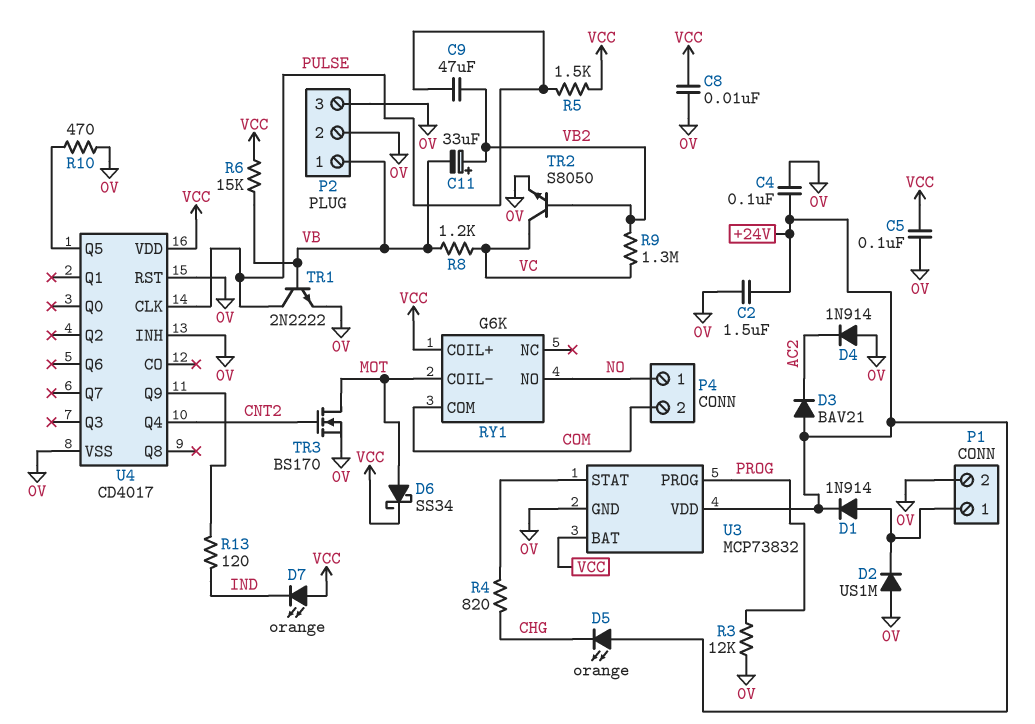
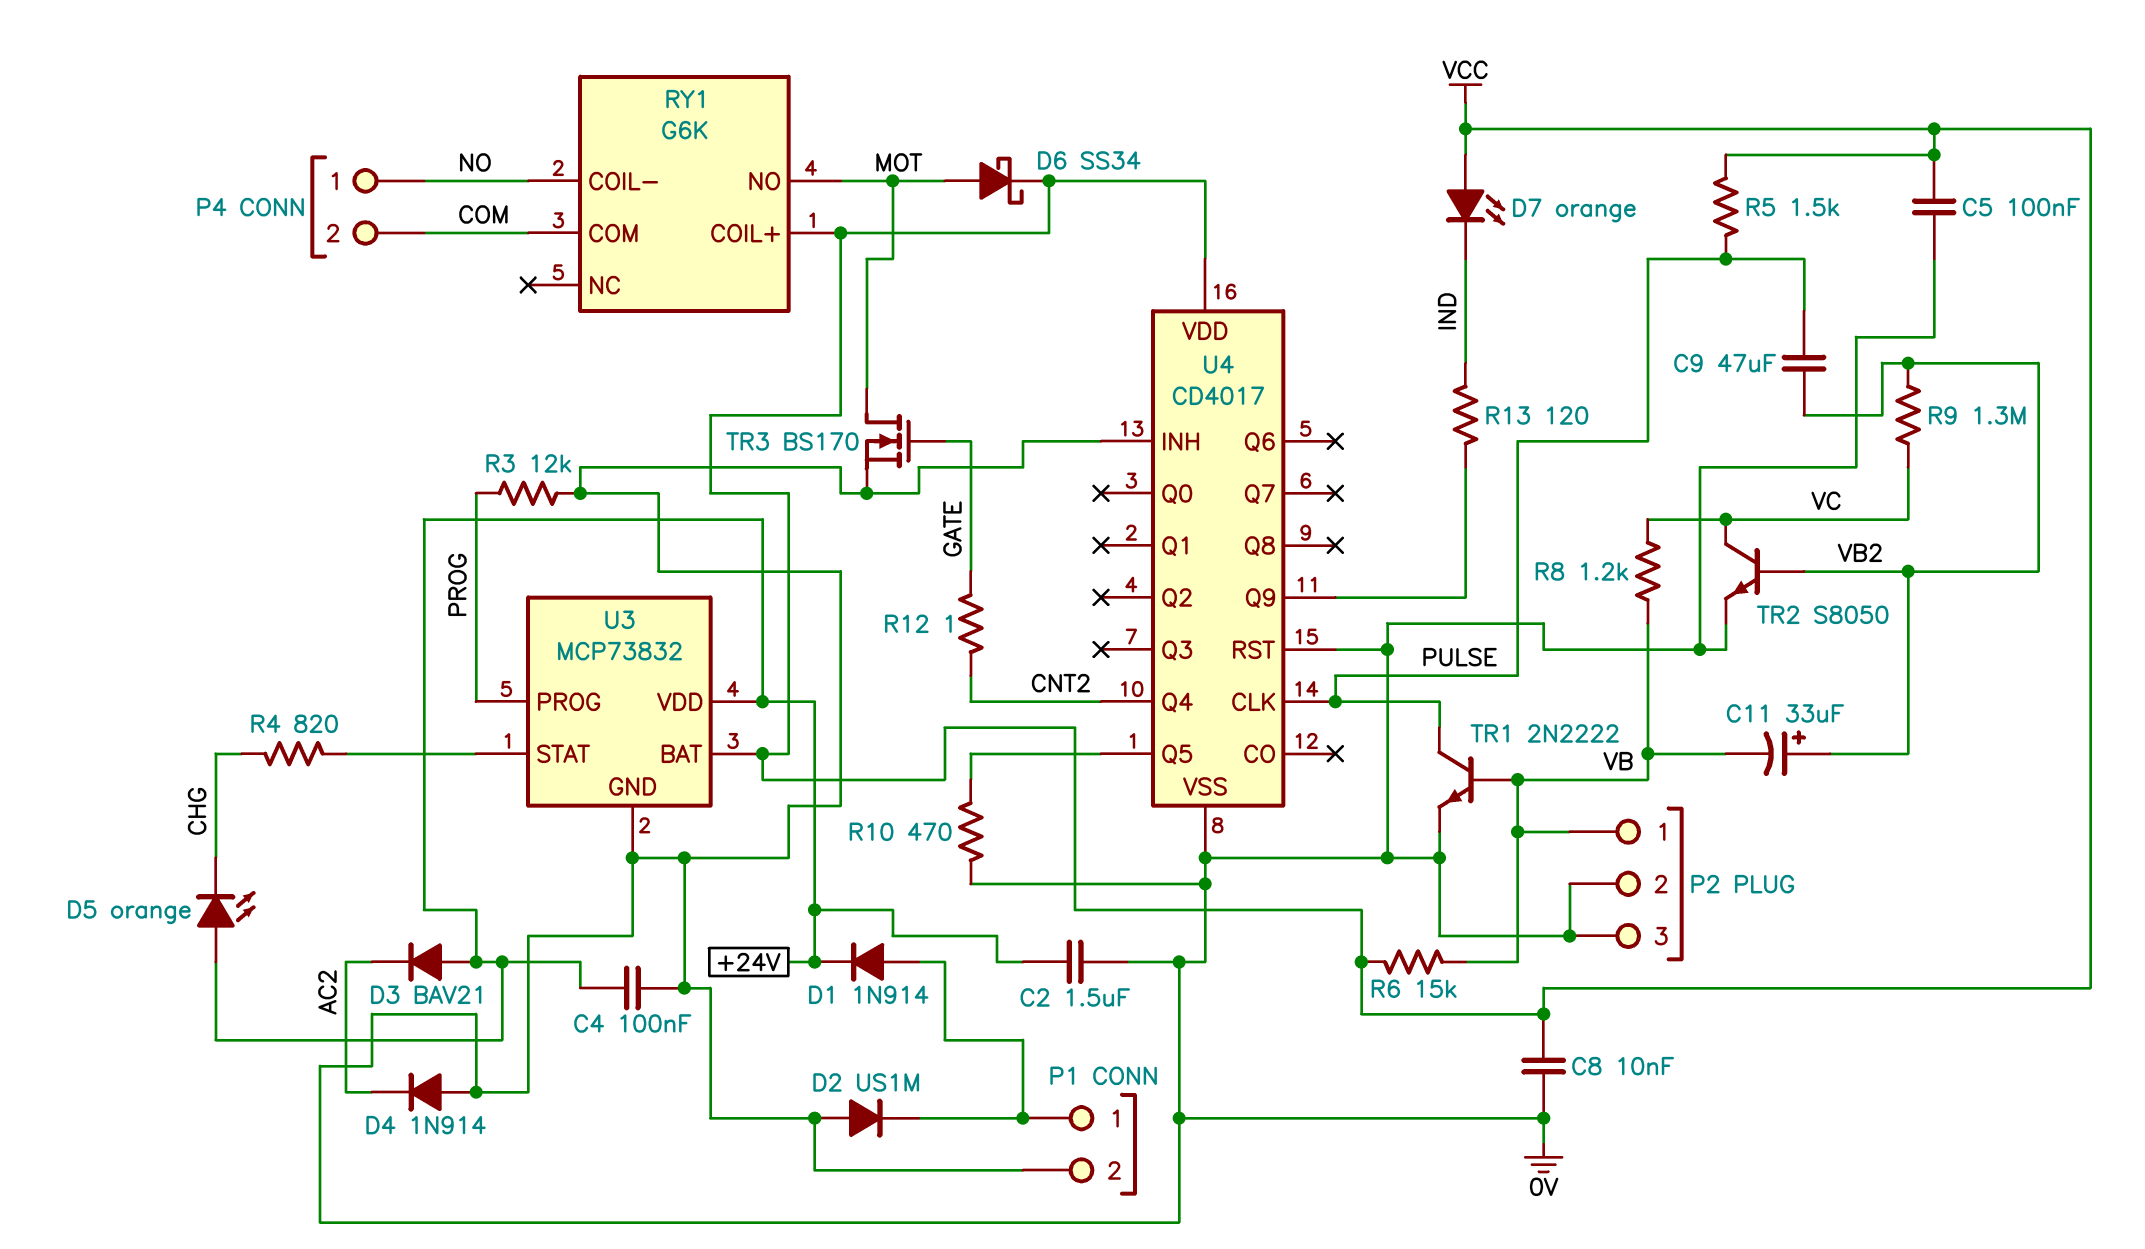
R12: none -> 1 (CNT2, GATE)
RY1 pin COIL-: MOT -> NO
RY1 pin NO: NO -> MOT
TR3: NMOS BS170 (G CNT2, D MOT, S 0V) -> NMOS BS170 (G GATE, D MOT, S 0V)

